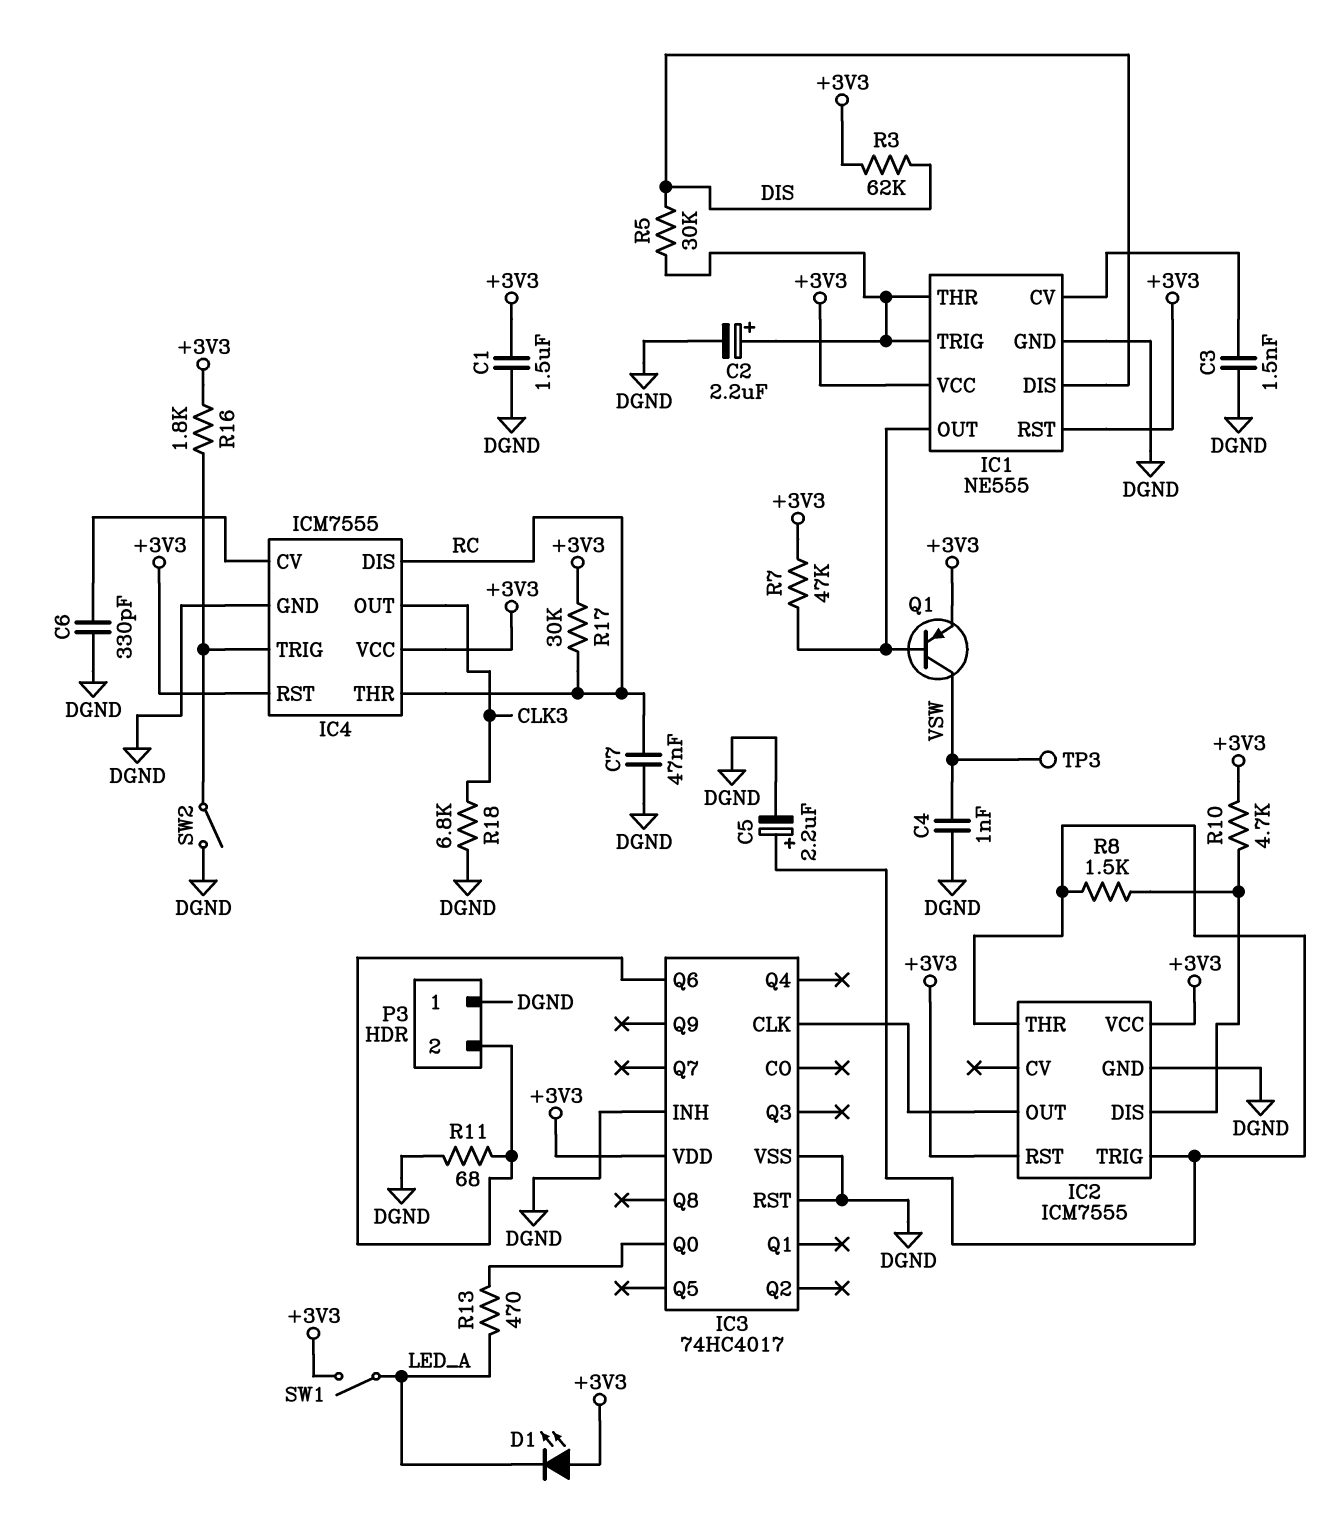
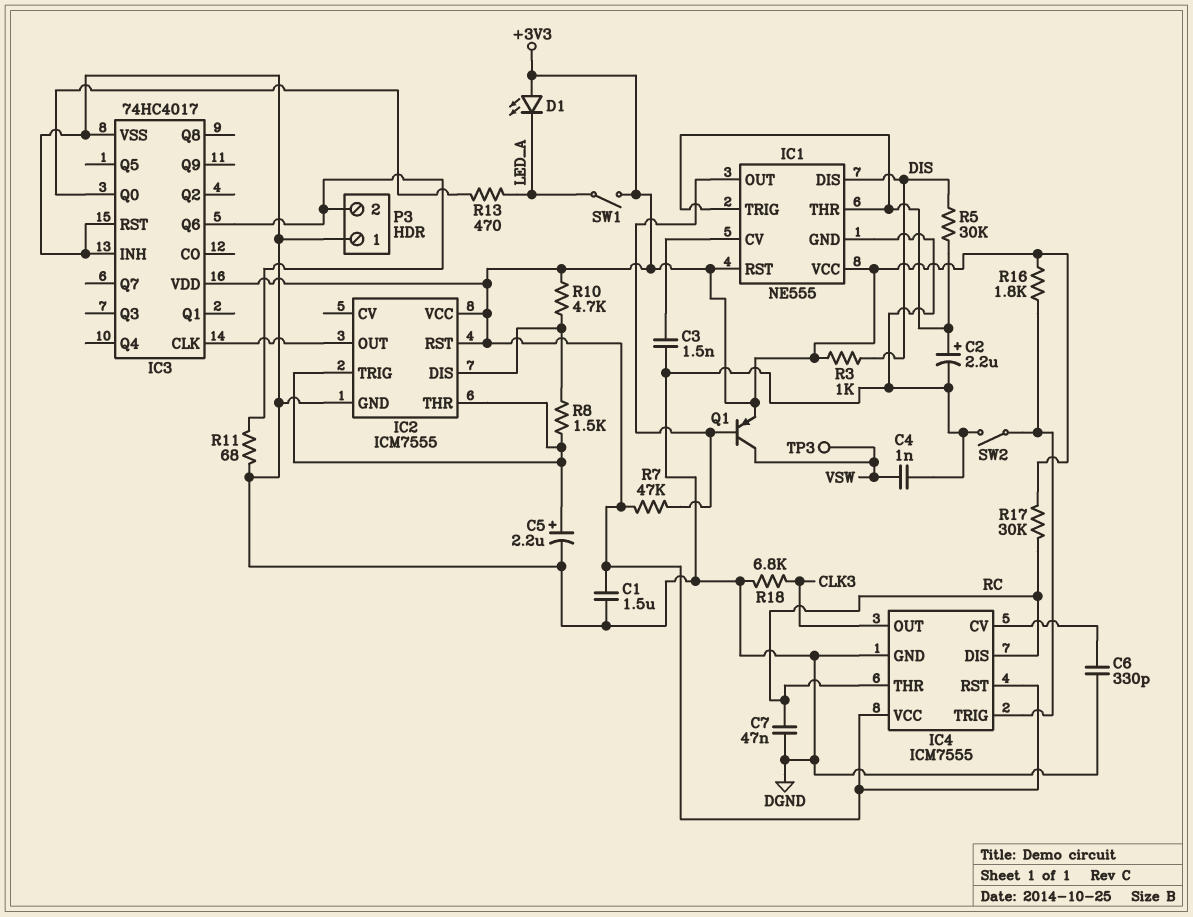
R3: 62k (+3V3, DIS) -> 1k (+3V3, DIS)

